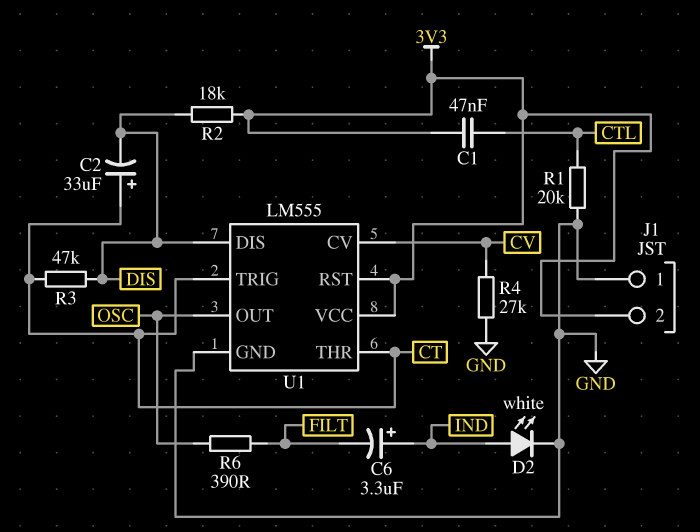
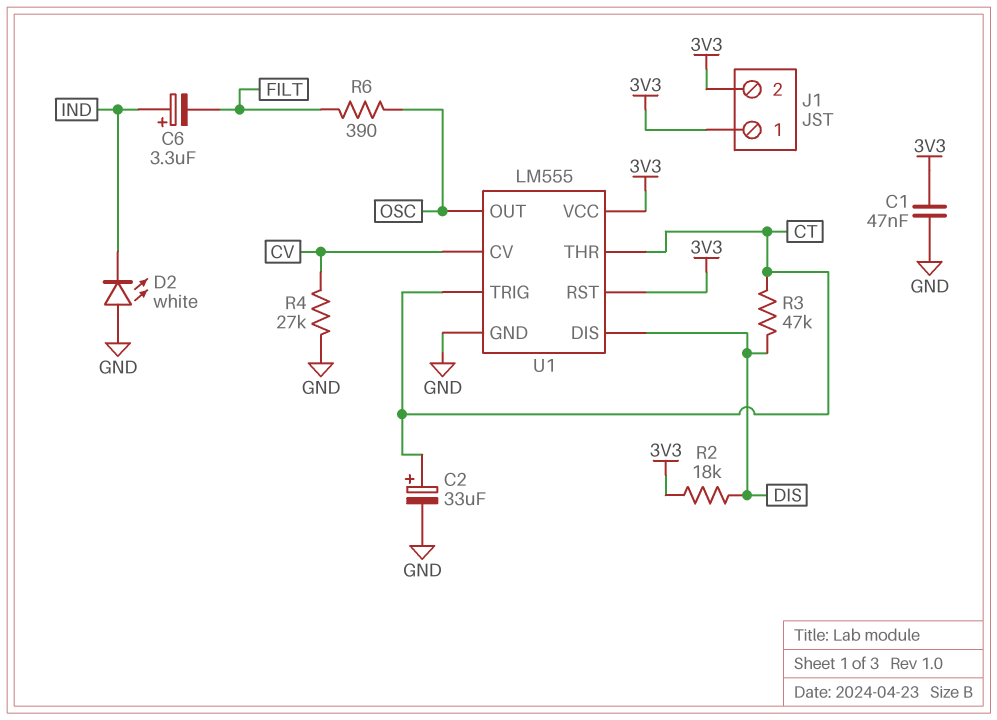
C1: 47nF (3V3, CTL) -> 47nF (3V3, GND)
C2: 33uF (plus CT, minus DIS) -> 33uF (plus CT, minus GND)
D2: LED white (A IND, K GND) -> LED white (A GND, K IND)
J1 pin 1: GND -> 3V3
R1: 20k (CTL, GND) -> none

